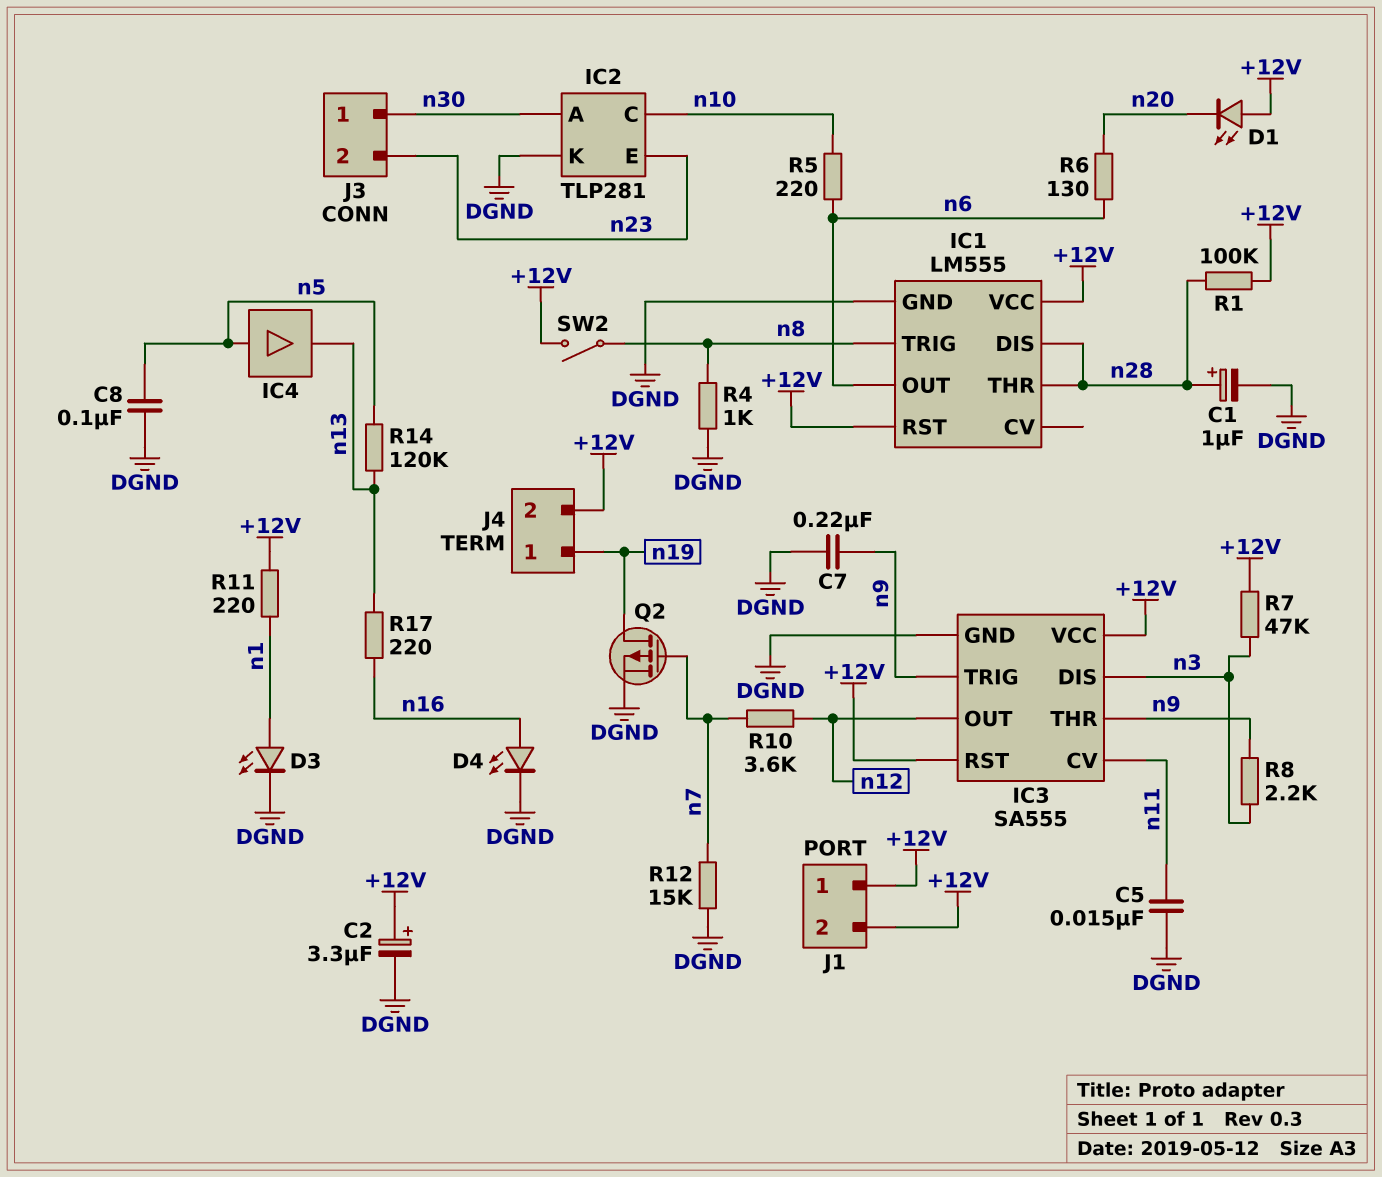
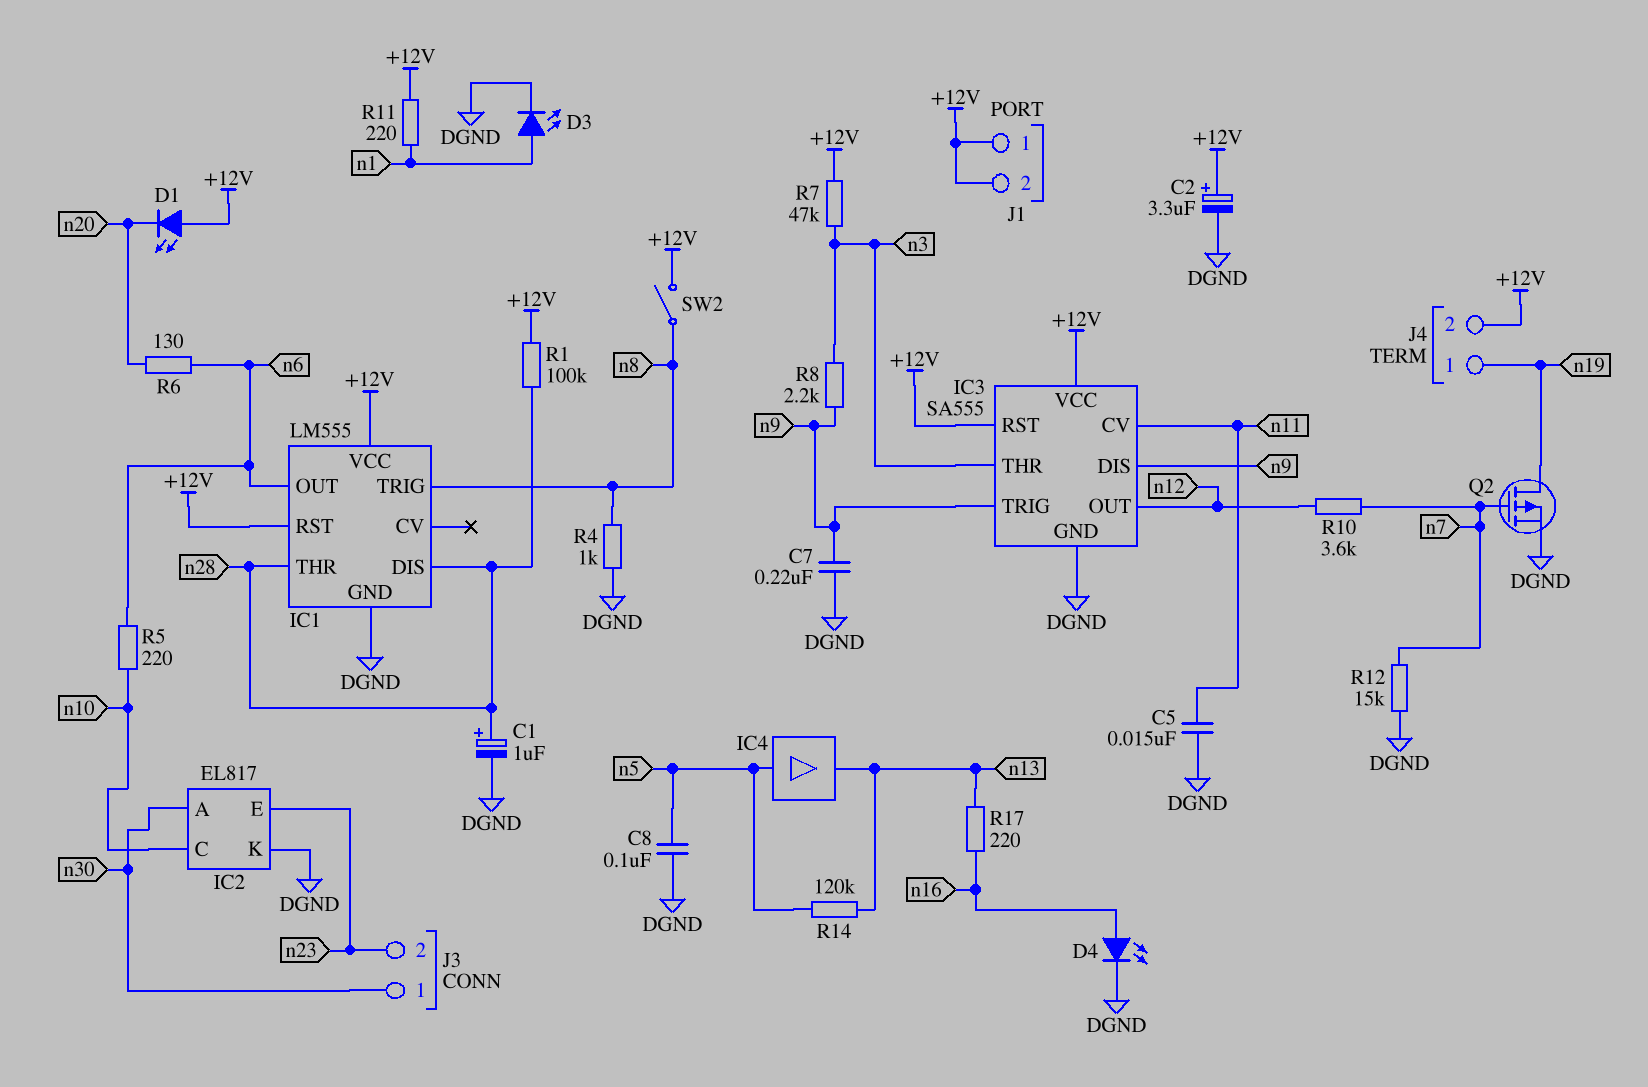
IC2: TLP281 -> EL817
IC3 pin DIS: n3 -> n9
IC3 pin THR: n9 -> n3

